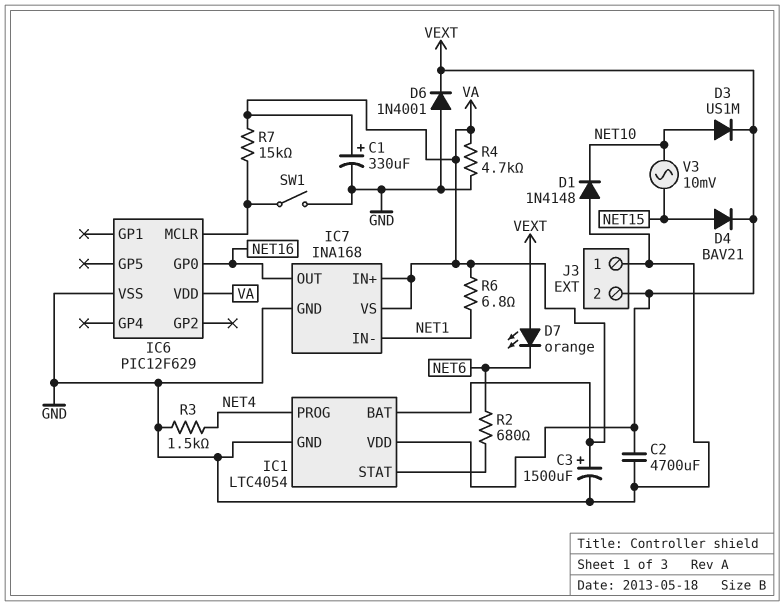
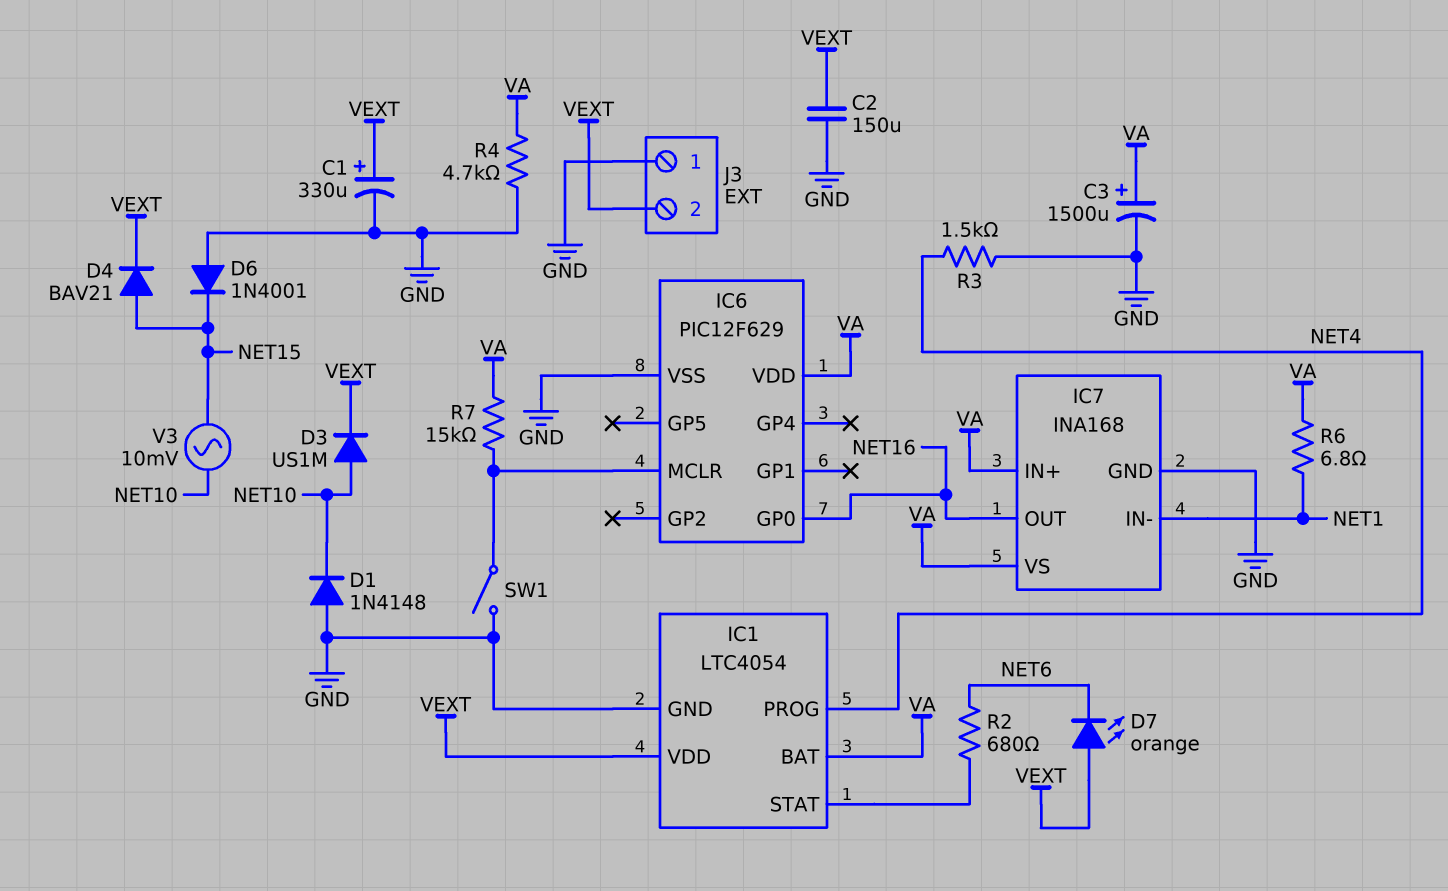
C1: 330uF (plus VA, minus GND) -> 330uF (plus VEXT, minus GND)
C2: 4700uF (GND, VEXT) -> 150uF (GND, VEXT)
D6: diode 1N4001 (A GND, K VEXT) -> diode 1N4001 (A GND, K NET15)

